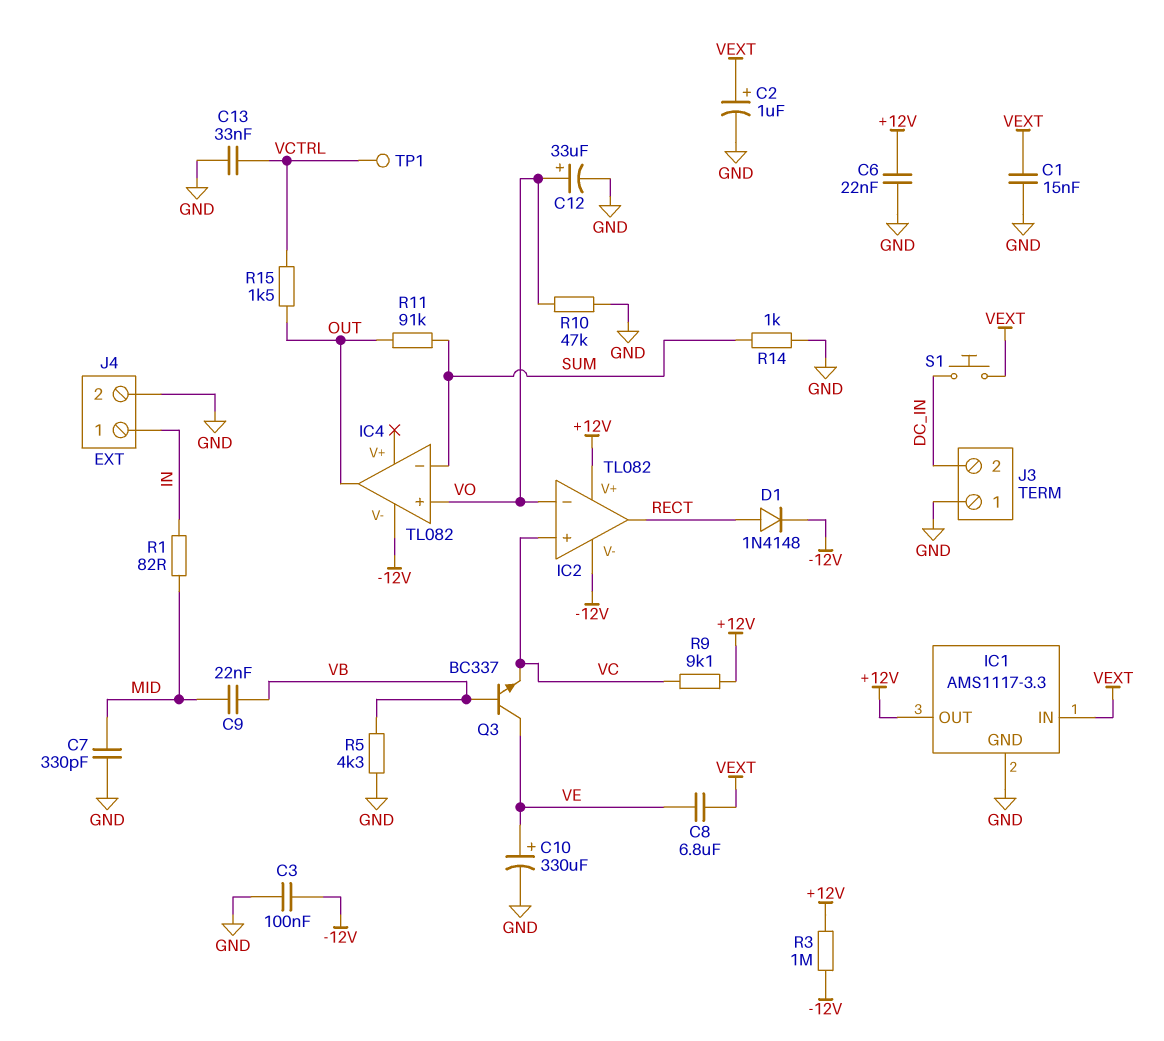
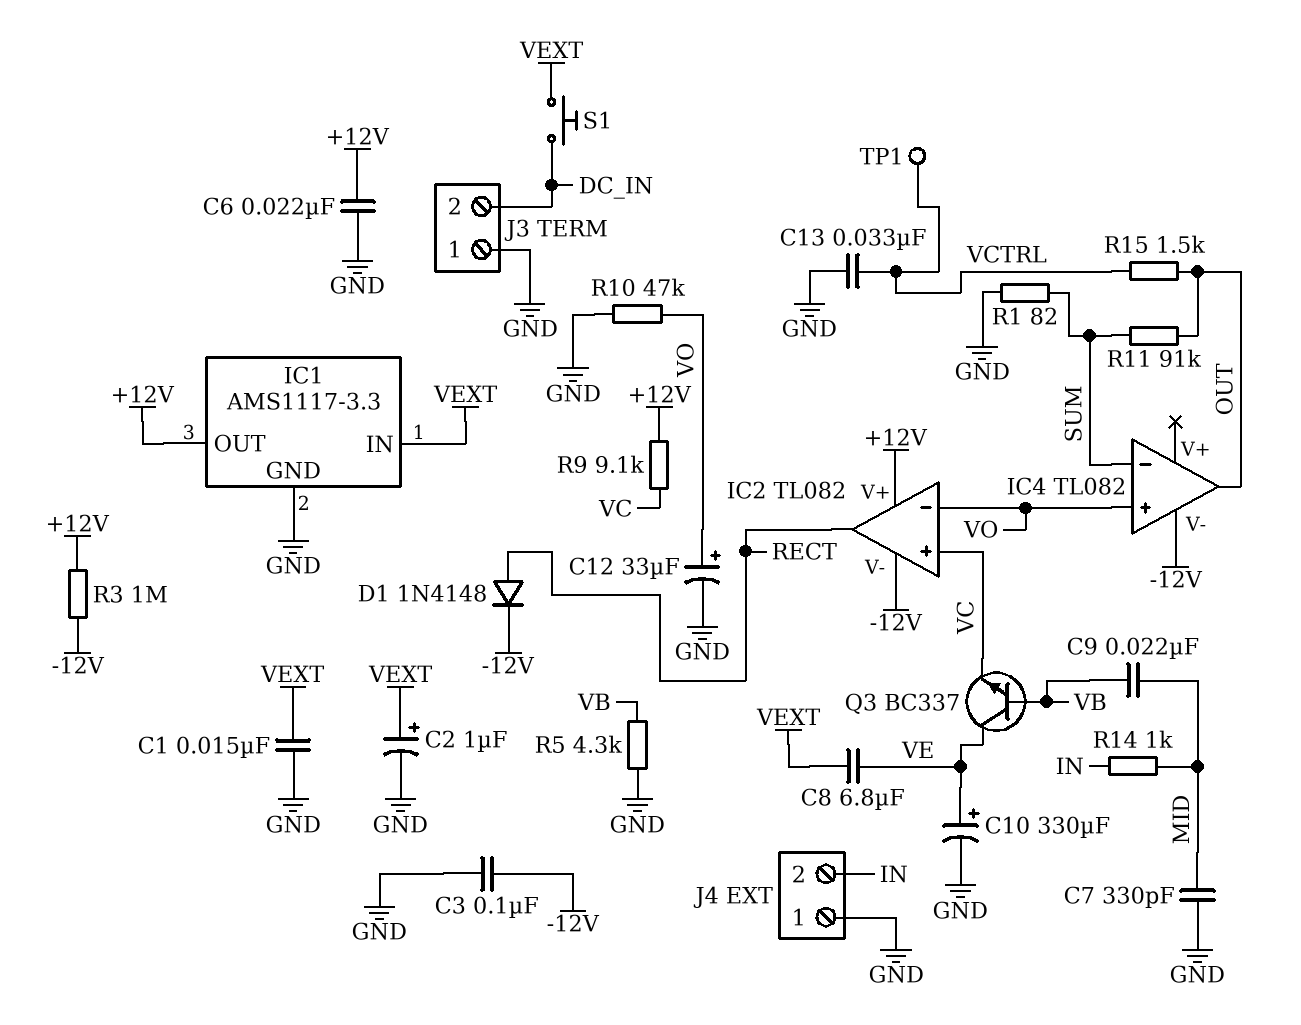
J4 pin 1: IN -> GND
J4 pin 2: GND -> IN
R1: 82 (IN, MID) -> 82 (GND, SUM)
R14: 1k (GND, SUM) -> 1k (IN, MID)

